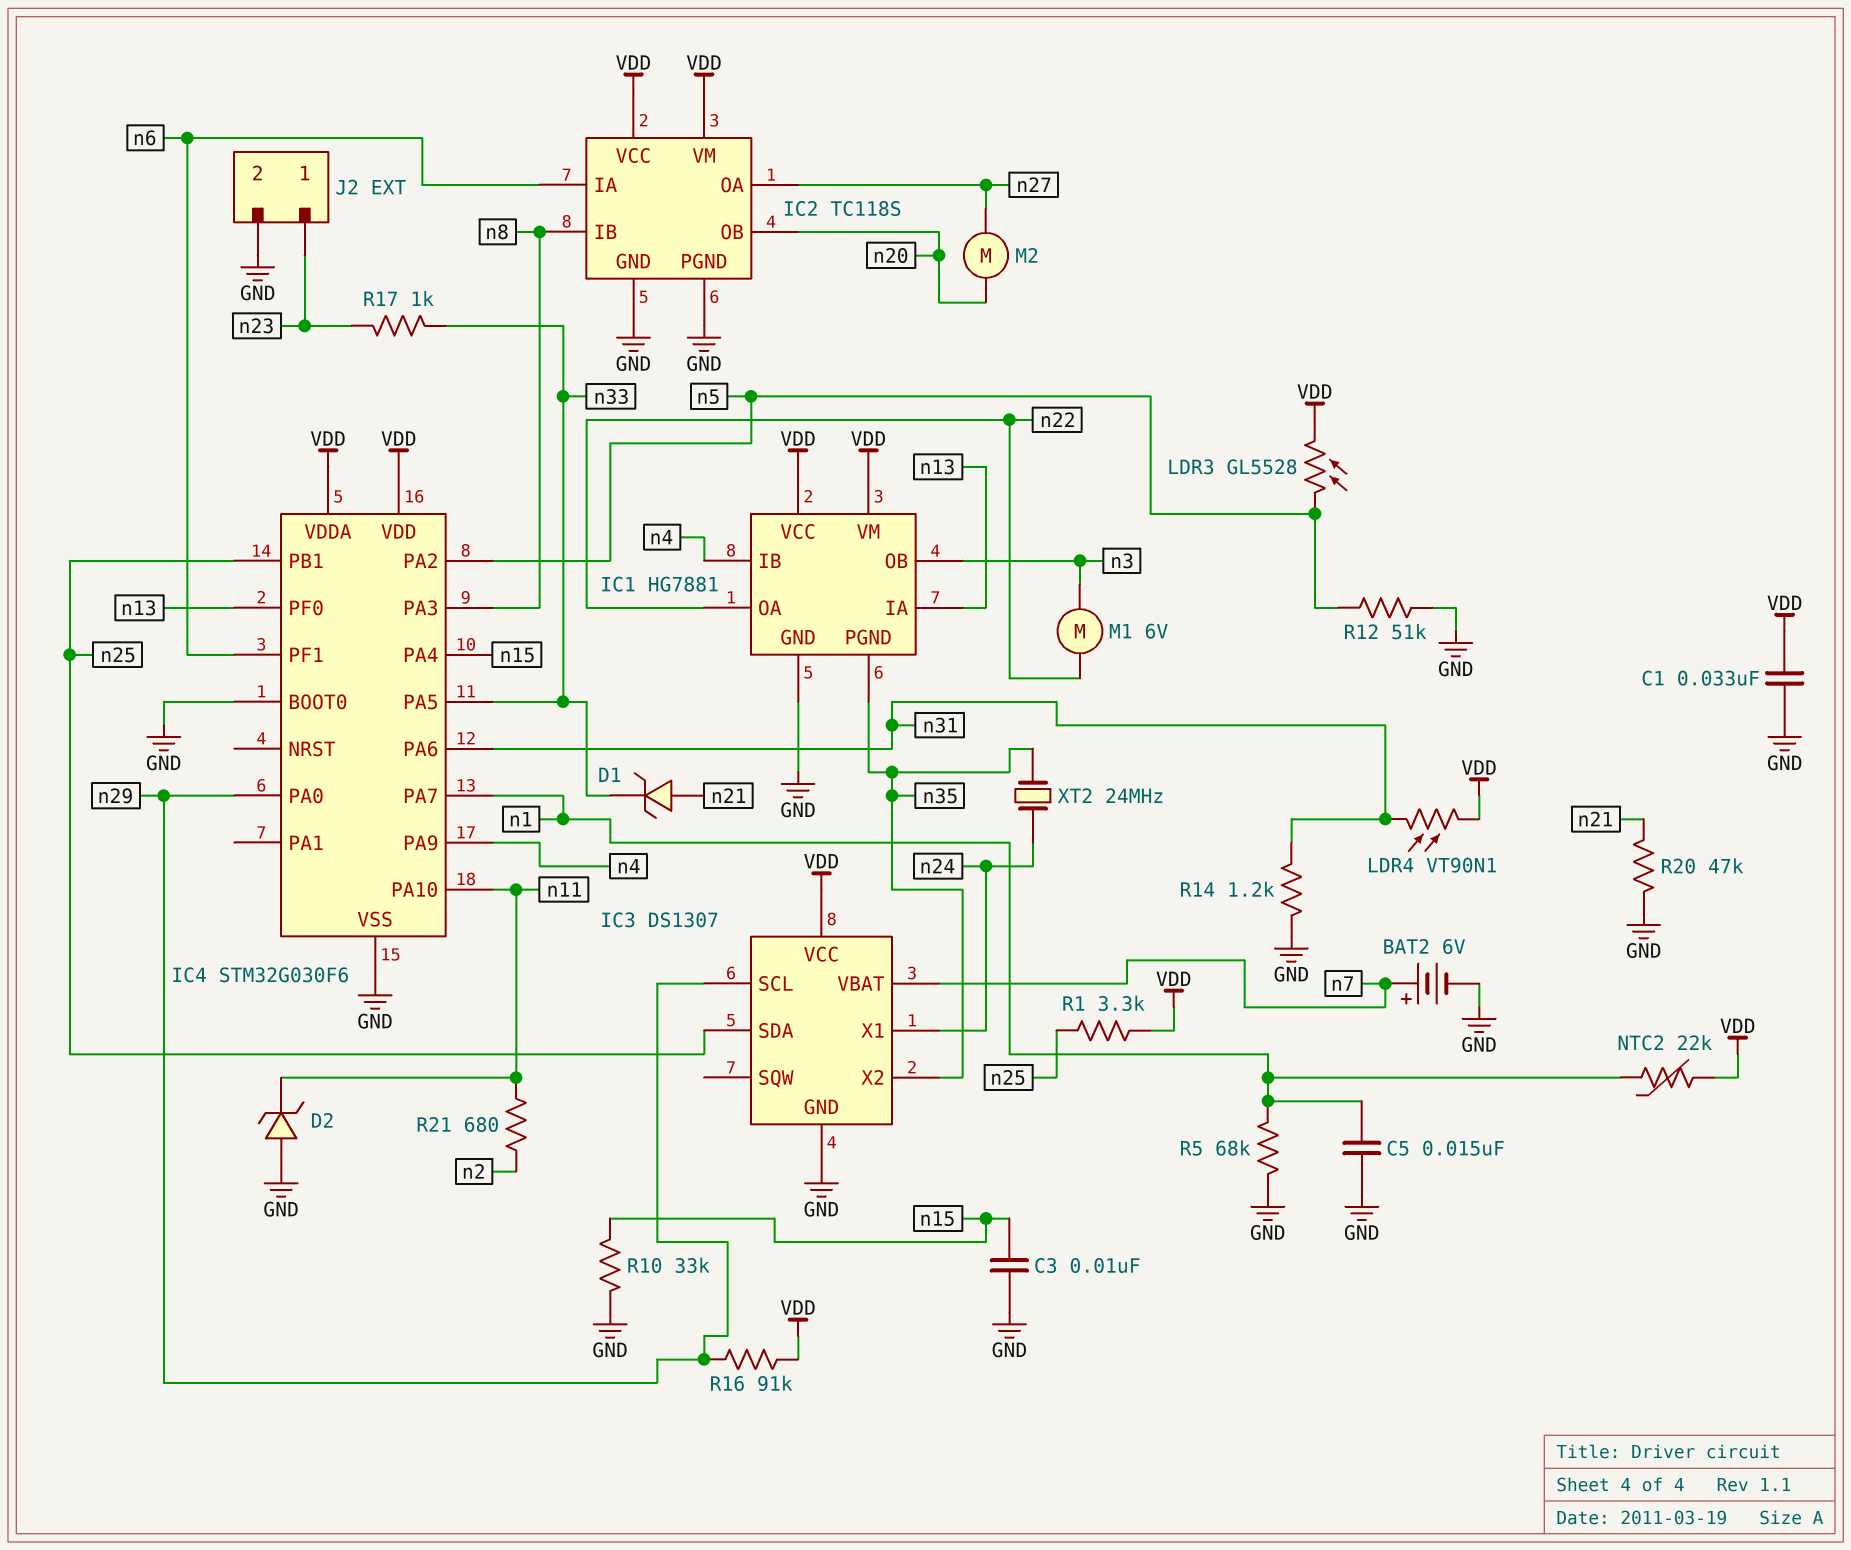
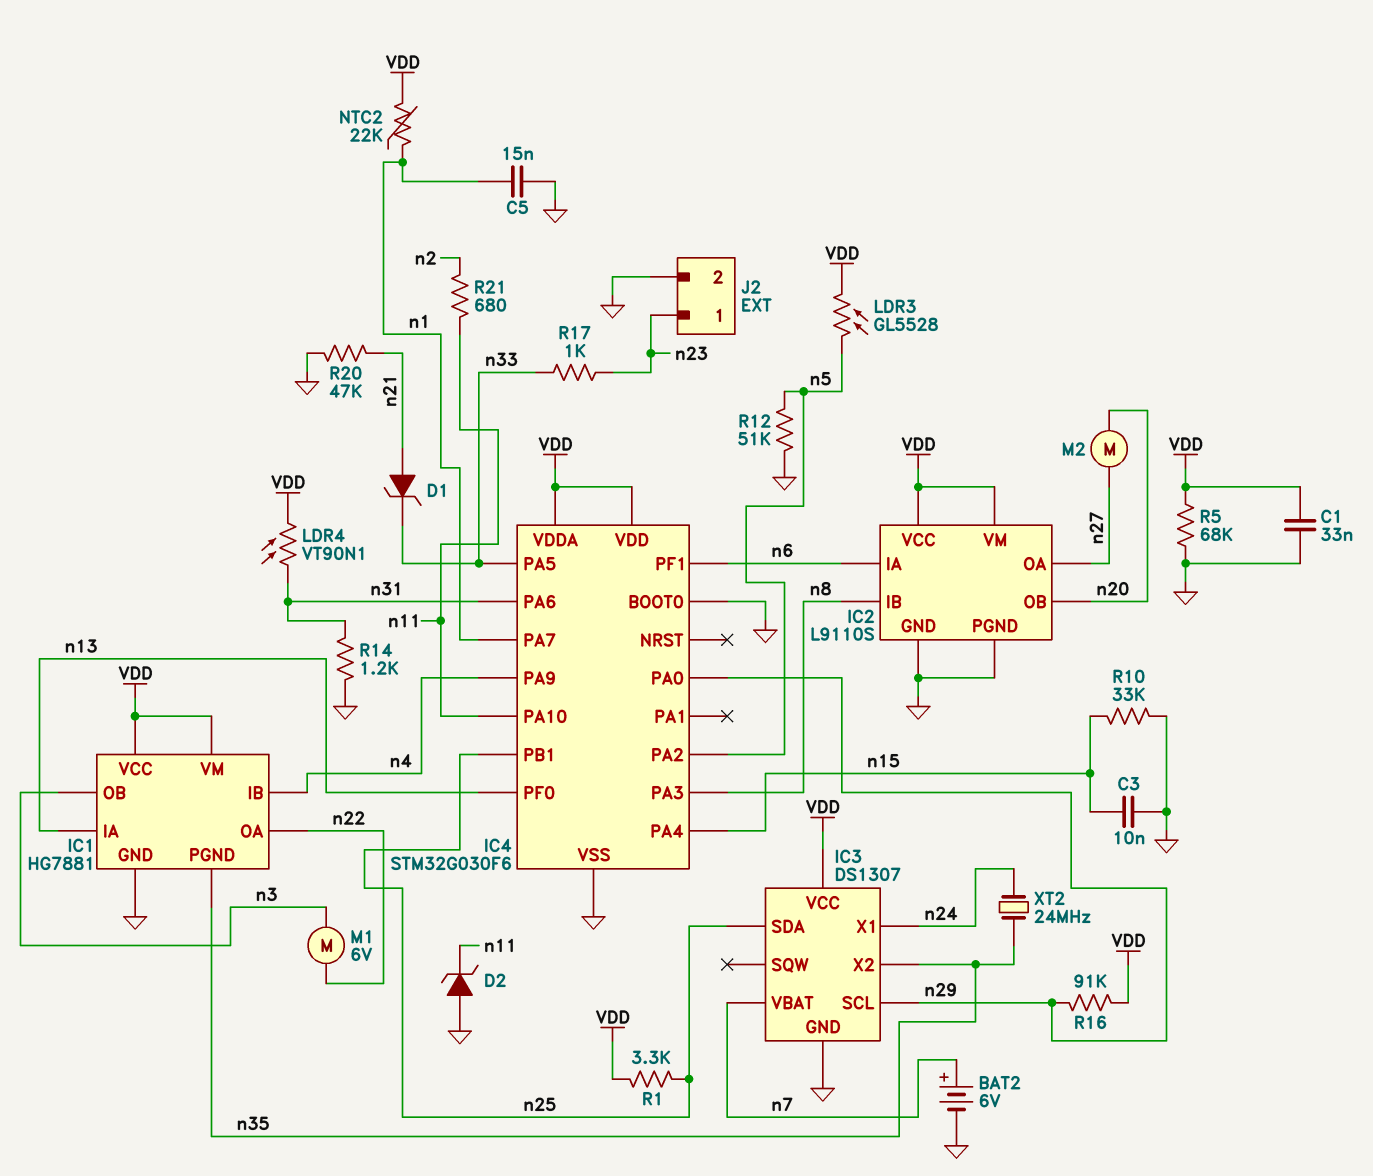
IC2: TC118S -> L9110S
R5: 68k (GND, n1) -> 68k (GND, VDD)

